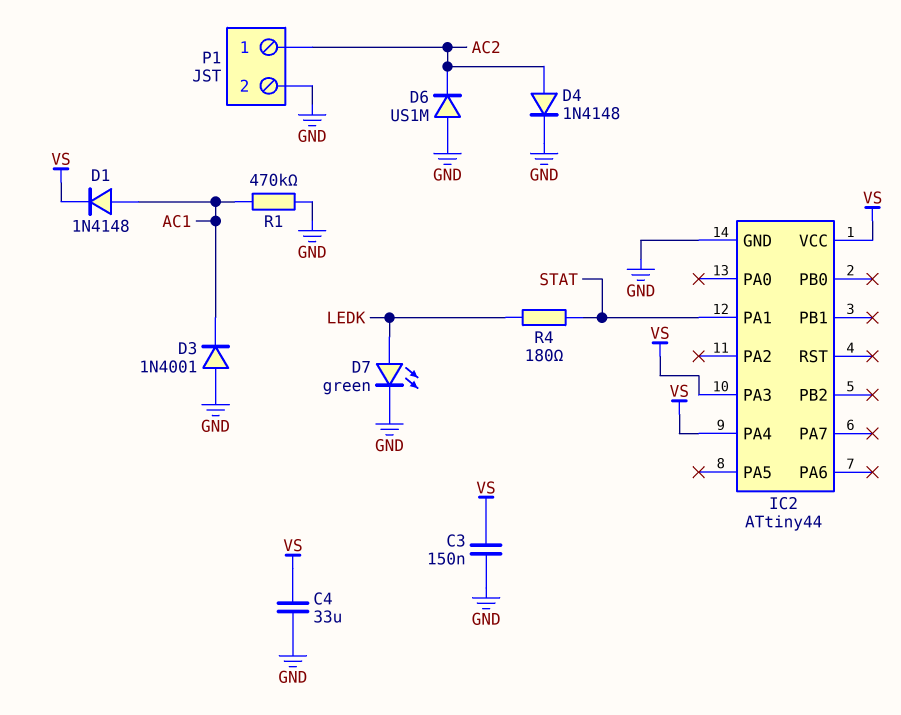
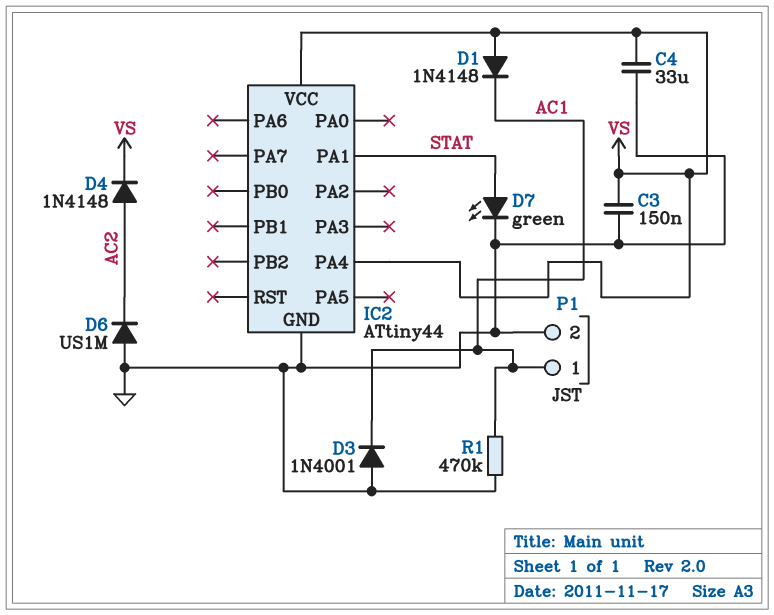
D1: diode 1N4148 (A AC1, K VS) -> diode 1N4148 (A VS, K AC1)
D4: diode 1N4148 (A AC2, K GND) -> diode 1N4148 (A AC2, K VS)
D7: LED green (A LEDK, K GND) -> LED green (A STAT, K GND)
IC2 pin PA3: VS -> none
P1 pin 1: AC2 -> AC1
R4: 180 (LEDK, STAT) -> none

